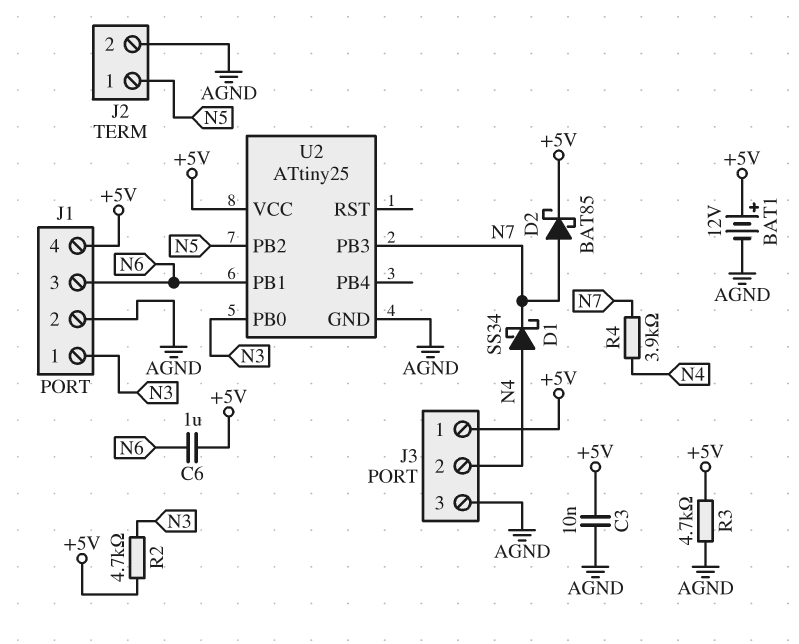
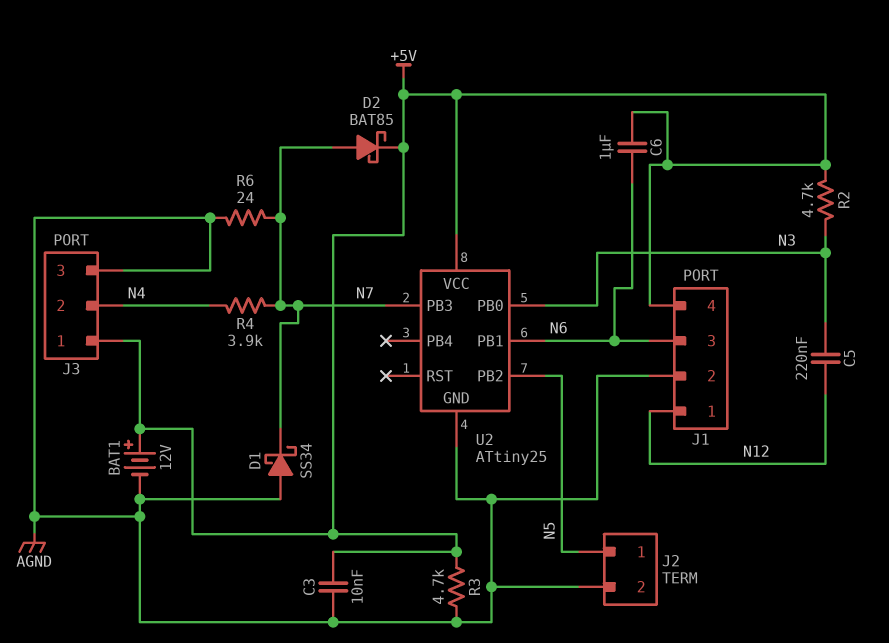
C5: none -> 220nF (N3, N12)
D1: schottky SS34 (A N4, K N7) -> schottky SS34 (A AGND, K N7)
J1 pin 1: N3 -> N12
R6: none -> 24 (AGND, N7)

